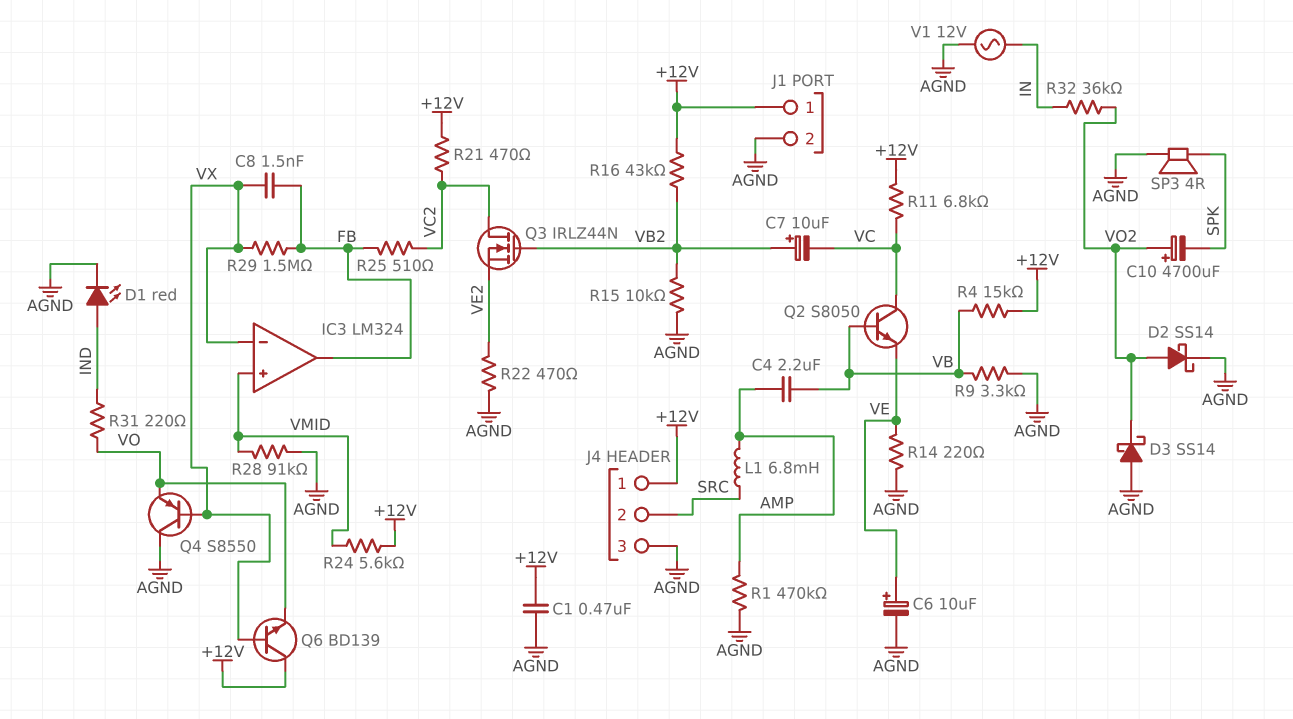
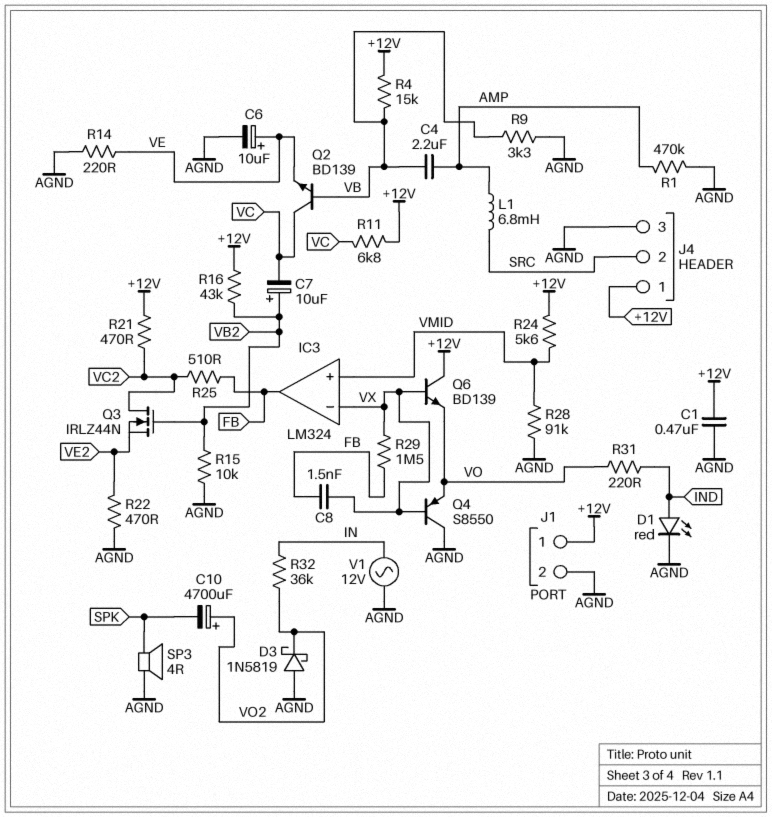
D2: schottky SS14 (A VO2, K AGND) -> none
D3: schottky SS14 (A AGND, K VO2) -> schottky 1N5819 (A AGND, K VO2)
Q2: NPN S8050 (B VB, C VC, E VE) -> NPN BD139 (B VB, C VC, E VE)

